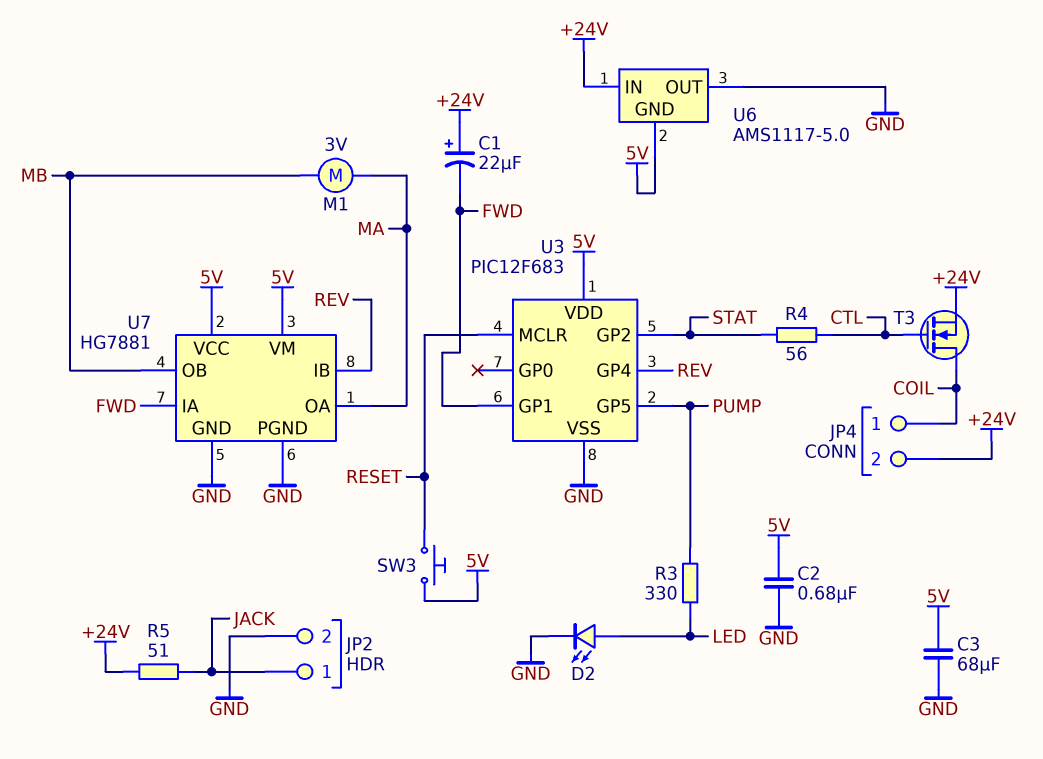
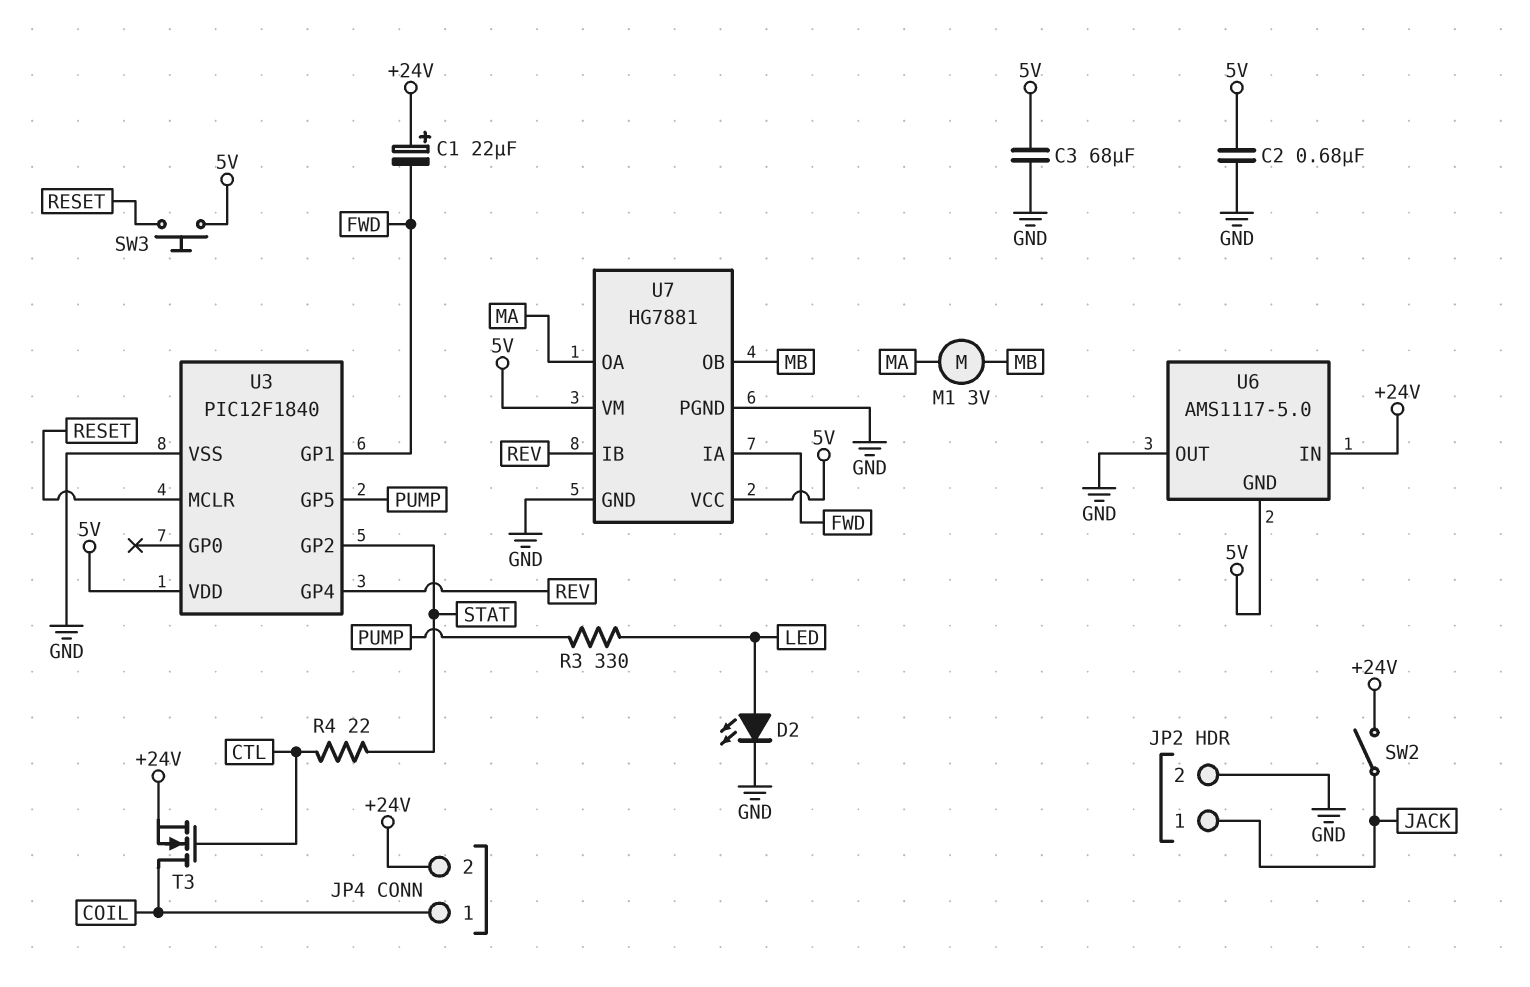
R4: 56 (CTL, STAT) -> 22 (CTL, STAT)
R5: 51 (+24V, JACK) -> none
SW2: none -> switch (+24V, JACK)
U3: PIC12F683 -> PIC12F1840

